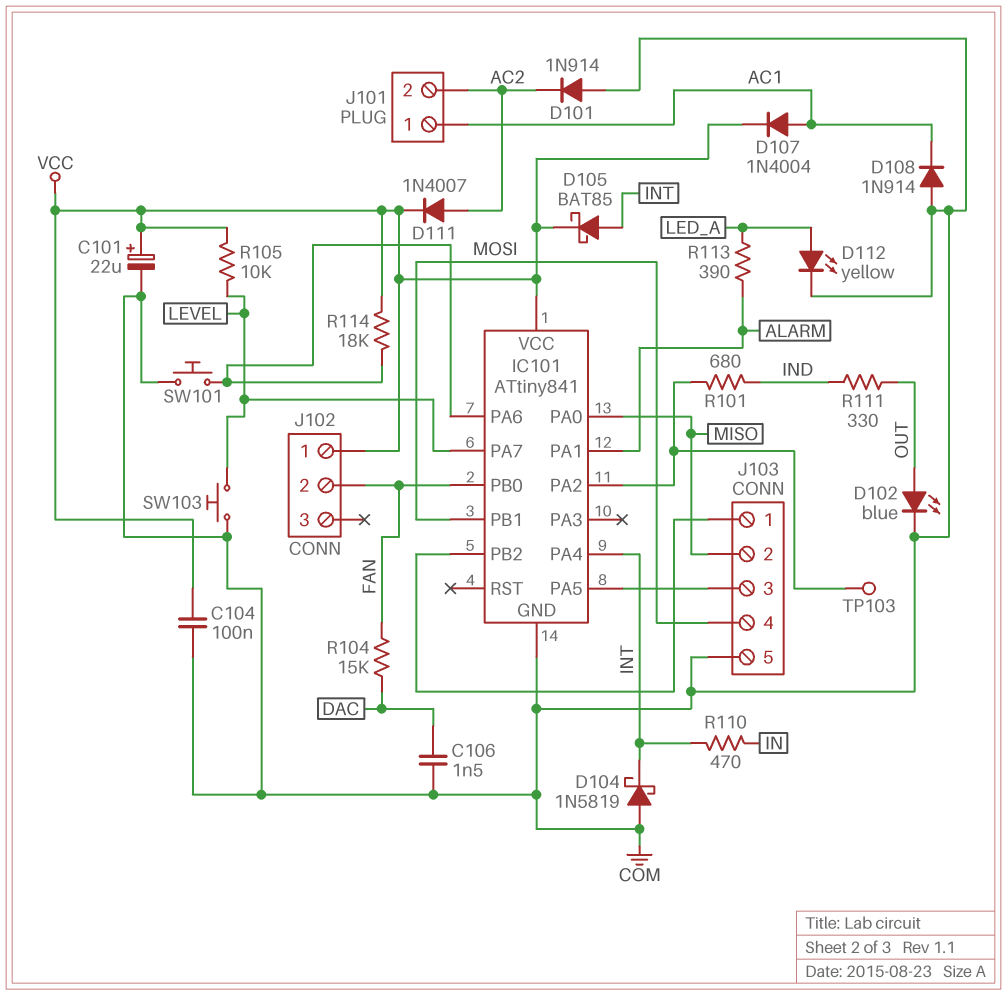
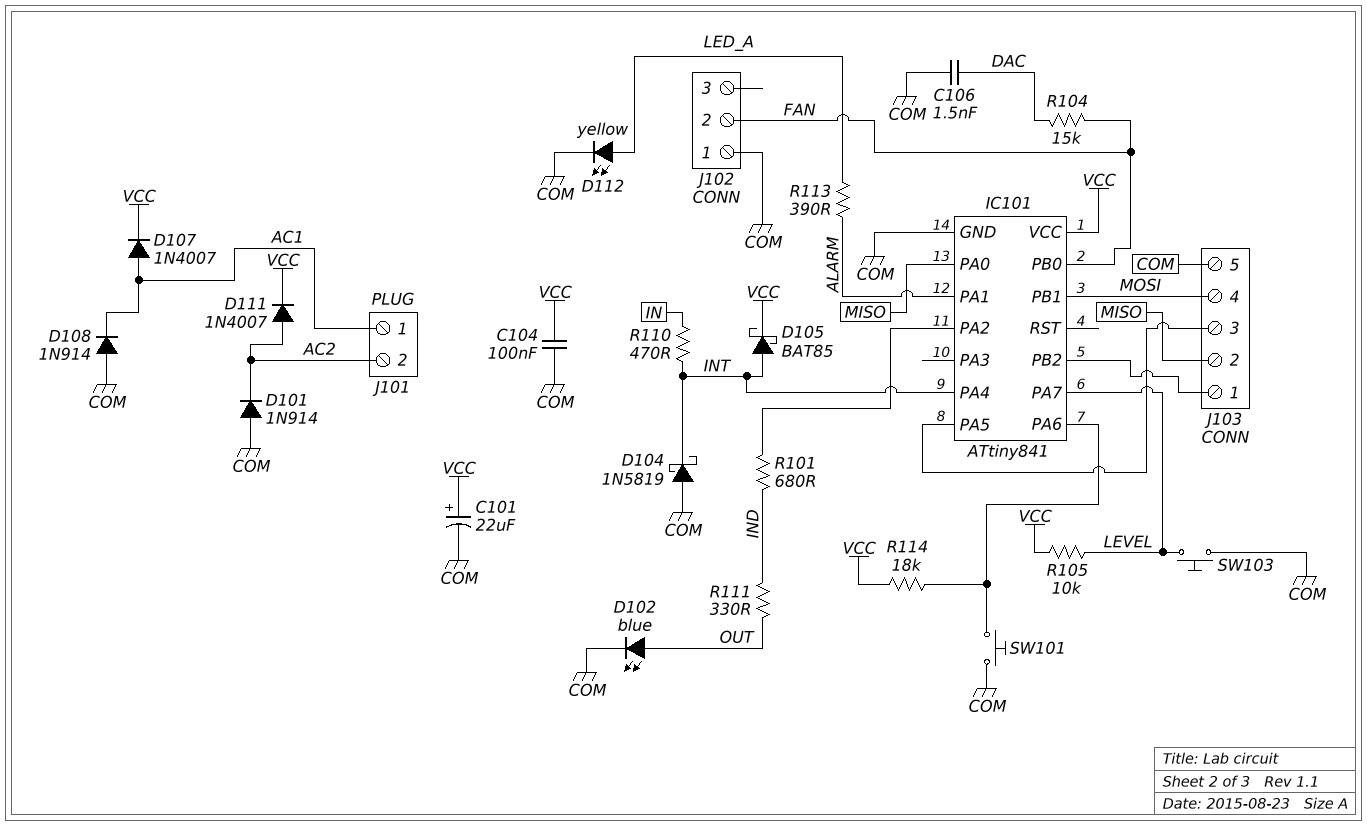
D107: diode 1N4004 (A AC1, K VCC) -> diode 1N4007 (A AC1, K VCC)
J102 pin 1: VCC -> COM
TP103: test point (IC101/PA2) -> none

